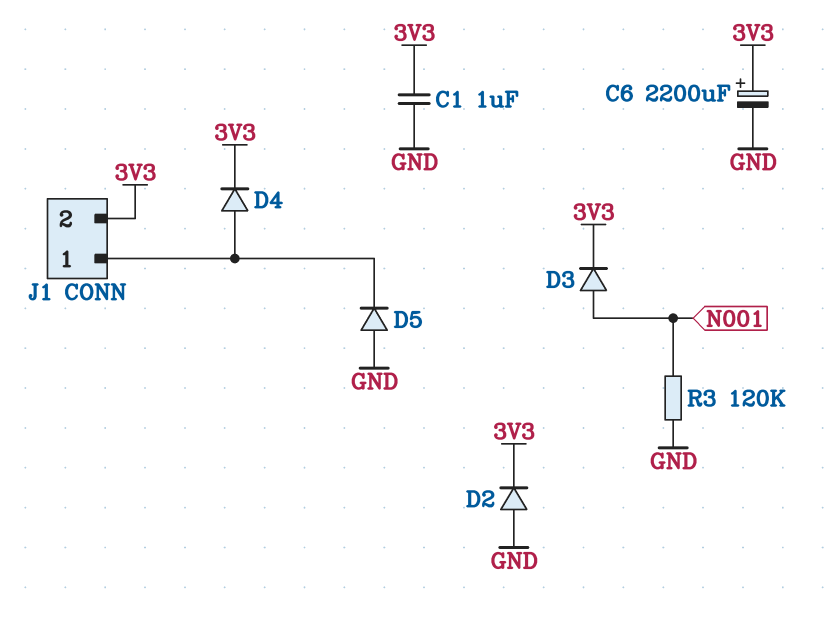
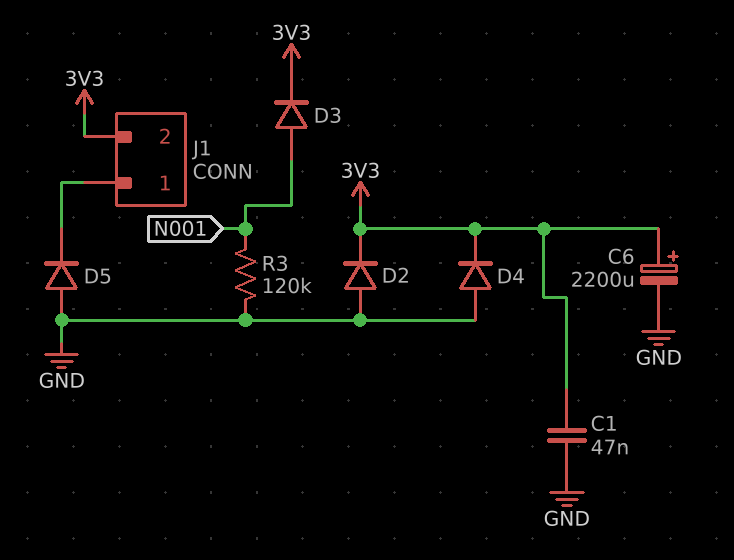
C1: 1uF (3V3, GND) -> 47nF (3V3, GND)
D4: diode (A J1/1, K 3V3) -> diode (A GND, K 3V3)

